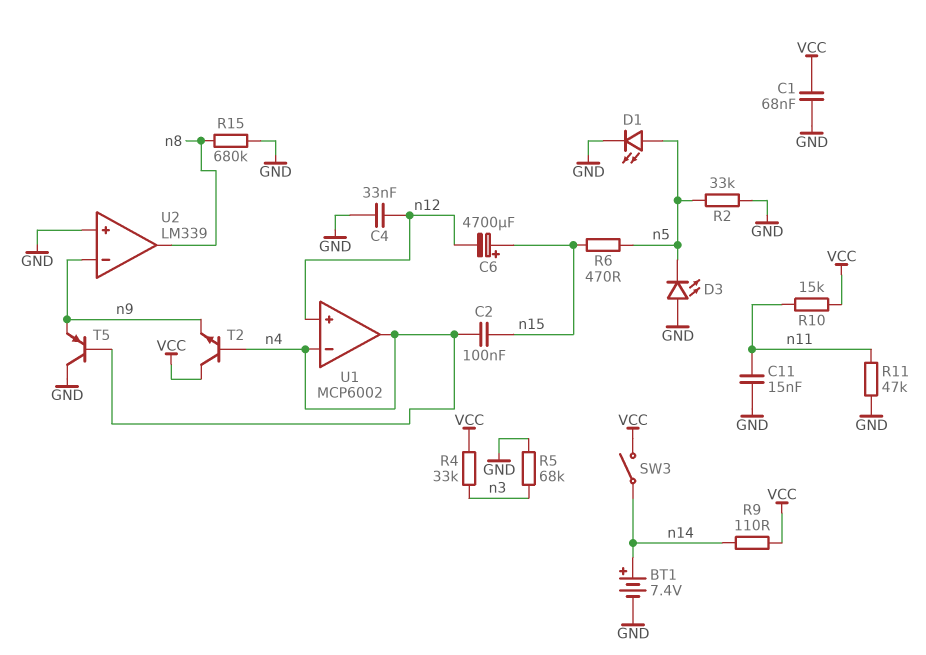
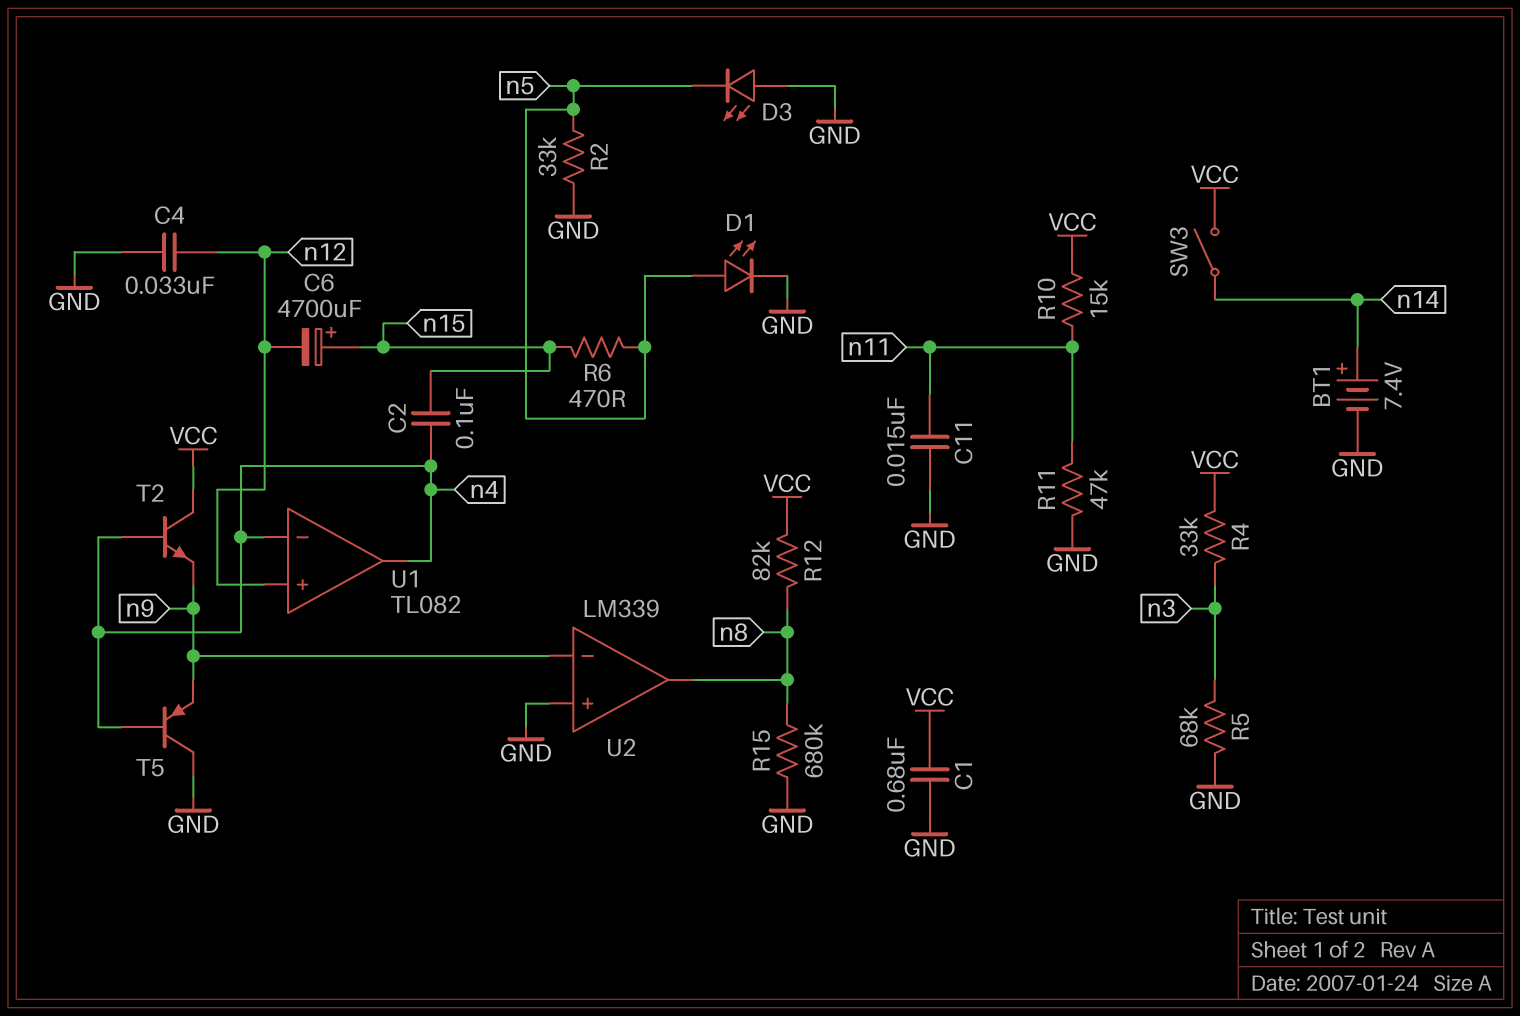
C1: 68nF (GND, VCC) -> 680nF (GND, VCC)
R9: 110 (VCC, n14) -> none
R12: none -> 82k (VCC, n8)
U1: MCP6002 -> TL082

